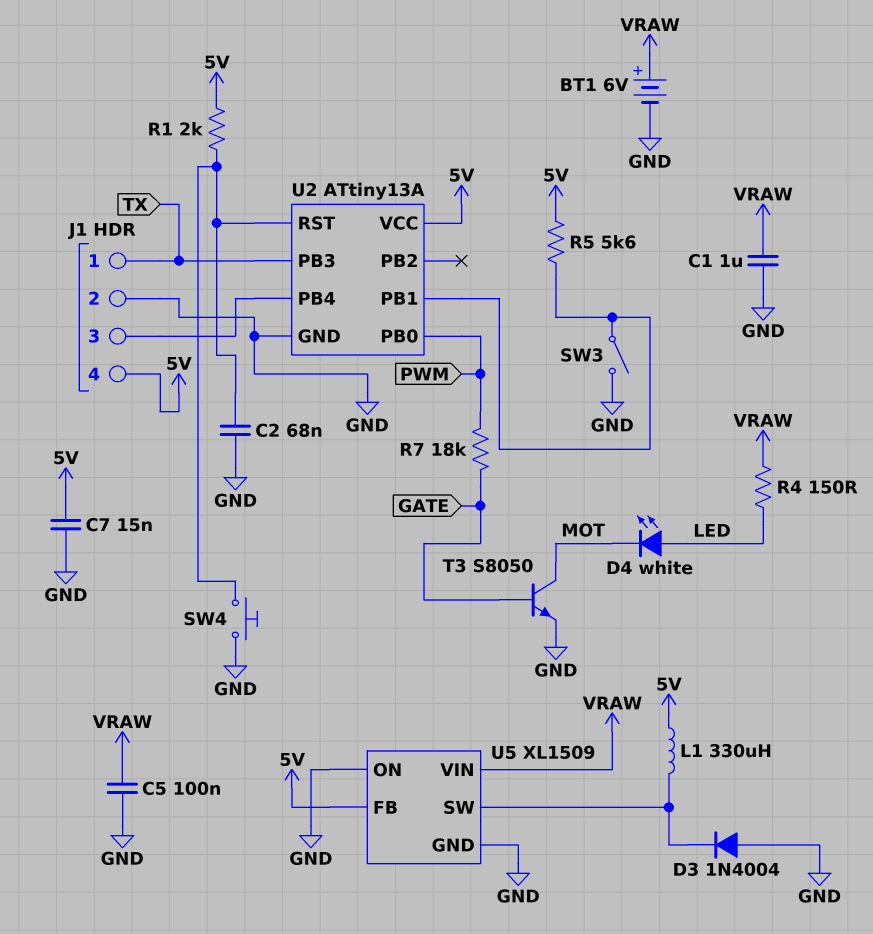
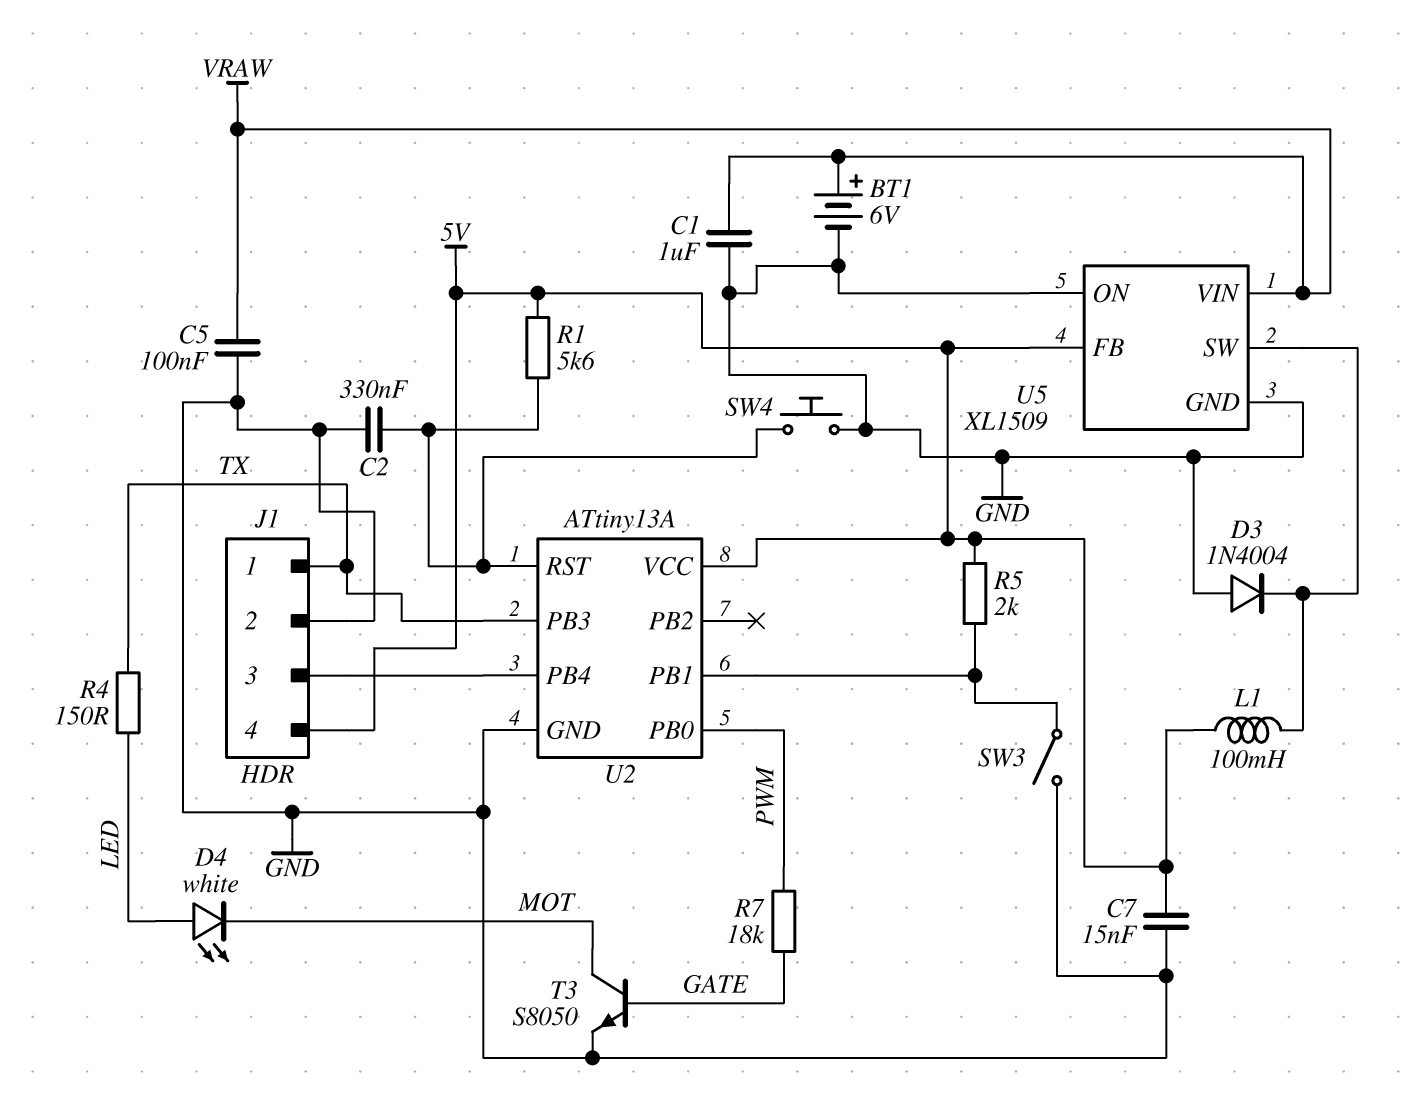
C2: 68nF (GND, U2/RST) -> 330nF (GND, U2/RST)
L1: 330uH (5V, U5/SW) -> 100mH (5V, U5/SW)
R1: 2k (5V, U2/RST) -> 5.6k (5V, U2/RST)
R4: 150 (LED, VRAW) -> 150 (LED, TX)
R5: 5.6k (5V, U2/PB1) -> 2k (5V, U2/PB1)

